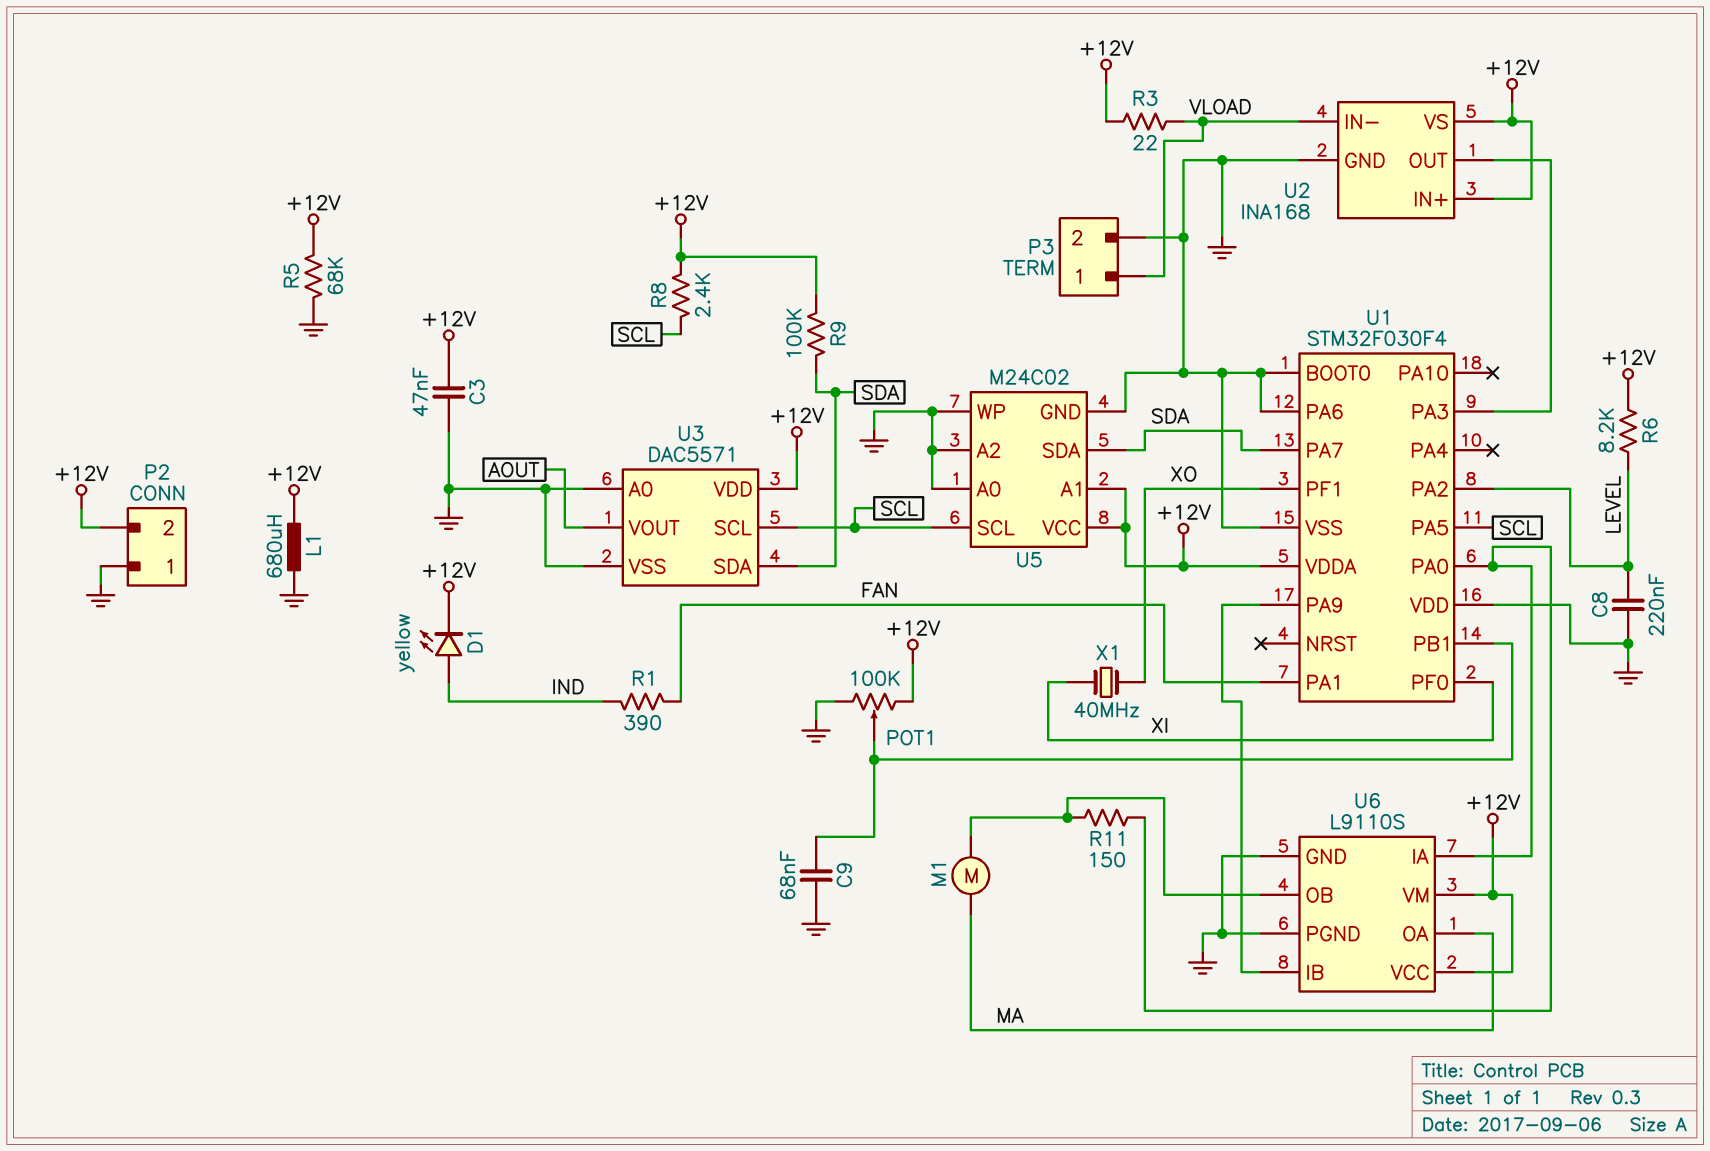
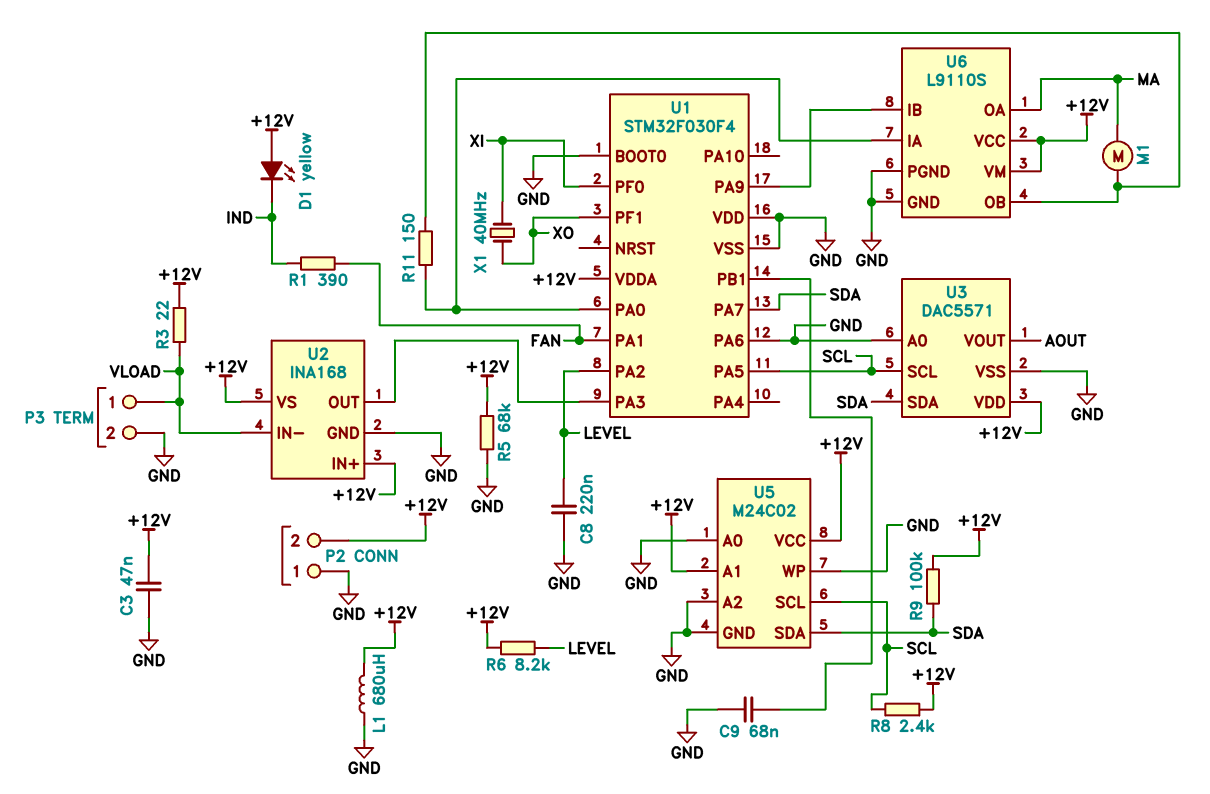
D1: LED yellow (A IND, K +12V) -> LED yellow (A +12V, K IND)
POT1: 100k (+12V, GND, wiper U1/PB1) -> none

